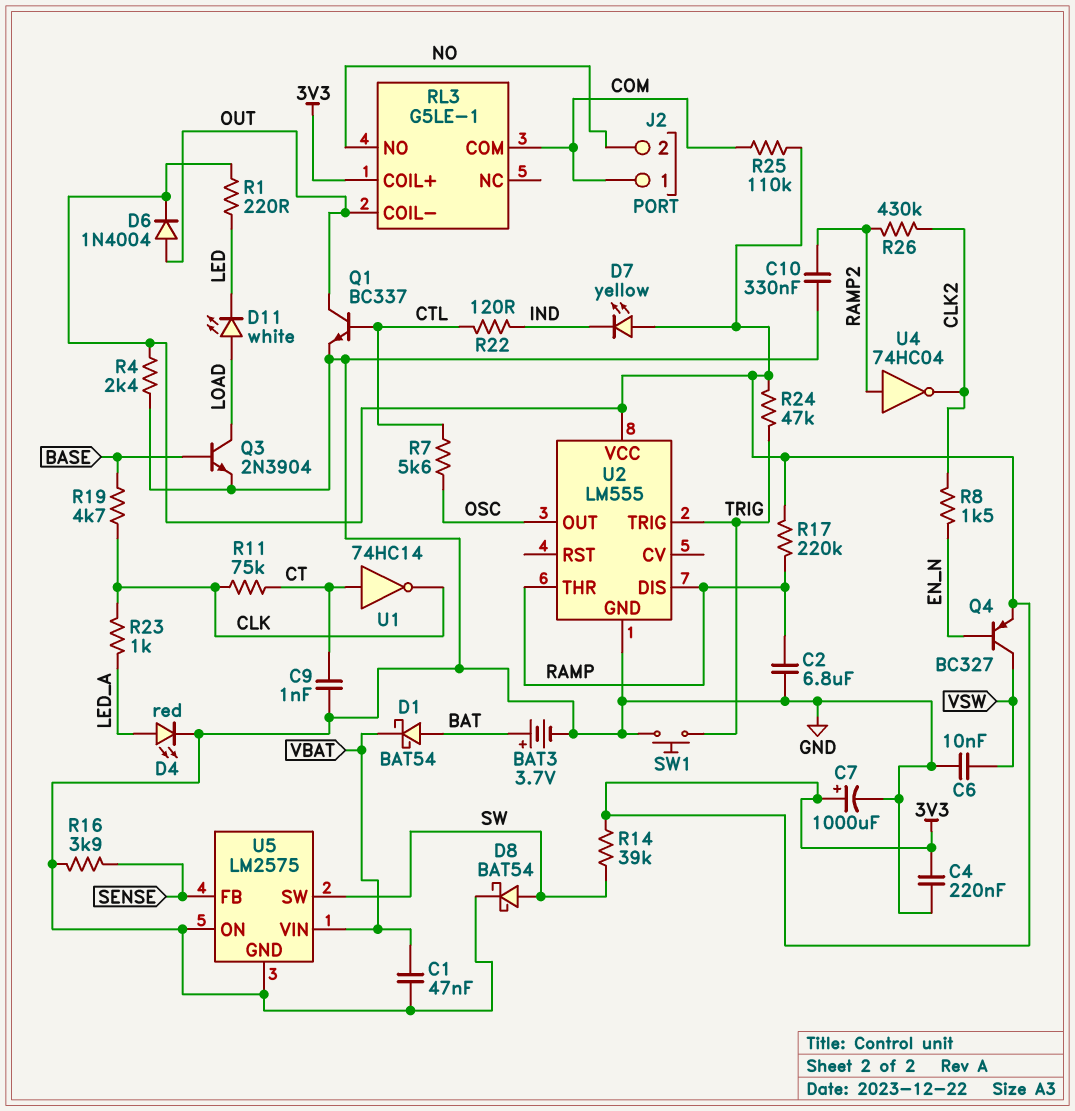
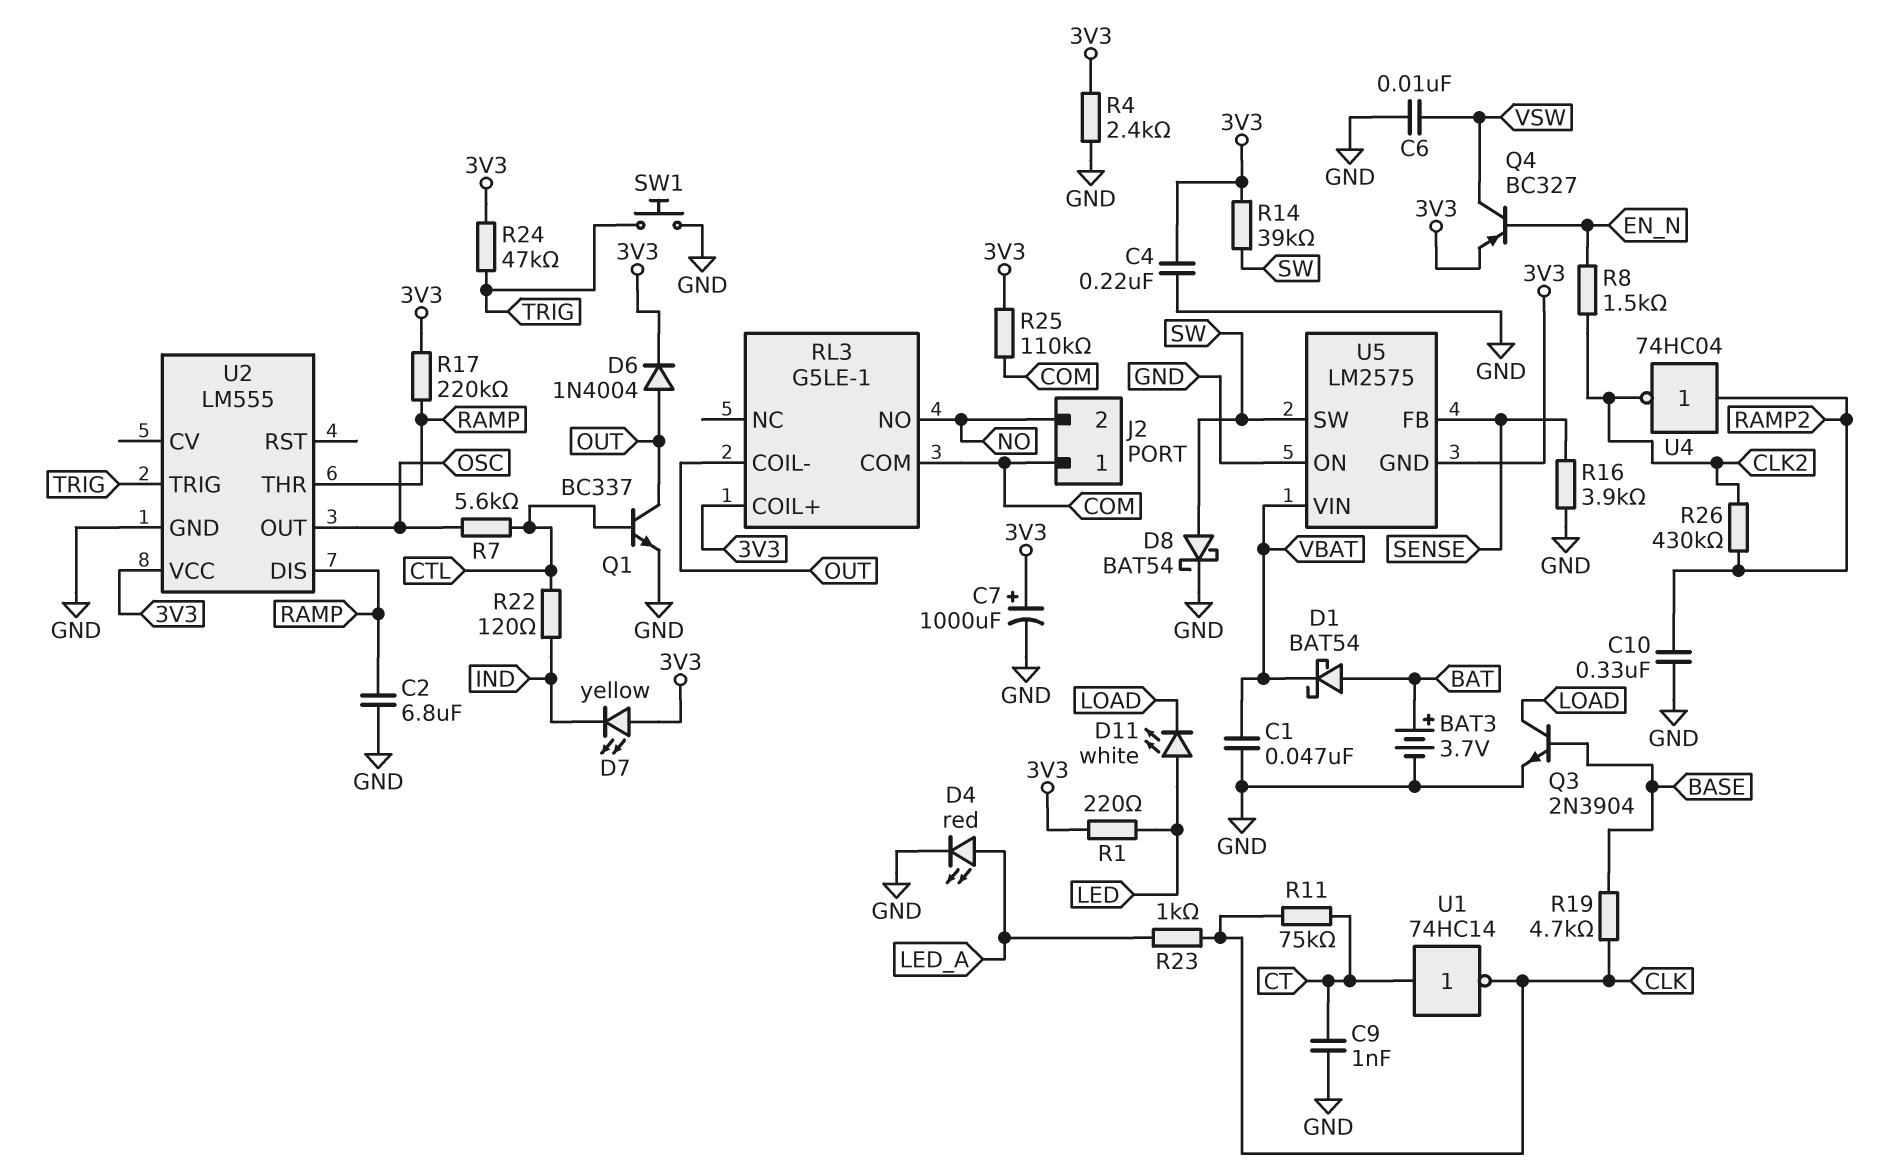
D11: LED white (A LOAD, K LED) -> LED white (A LED, K LOAD)
U5 pin GND: GND -> 3V3

